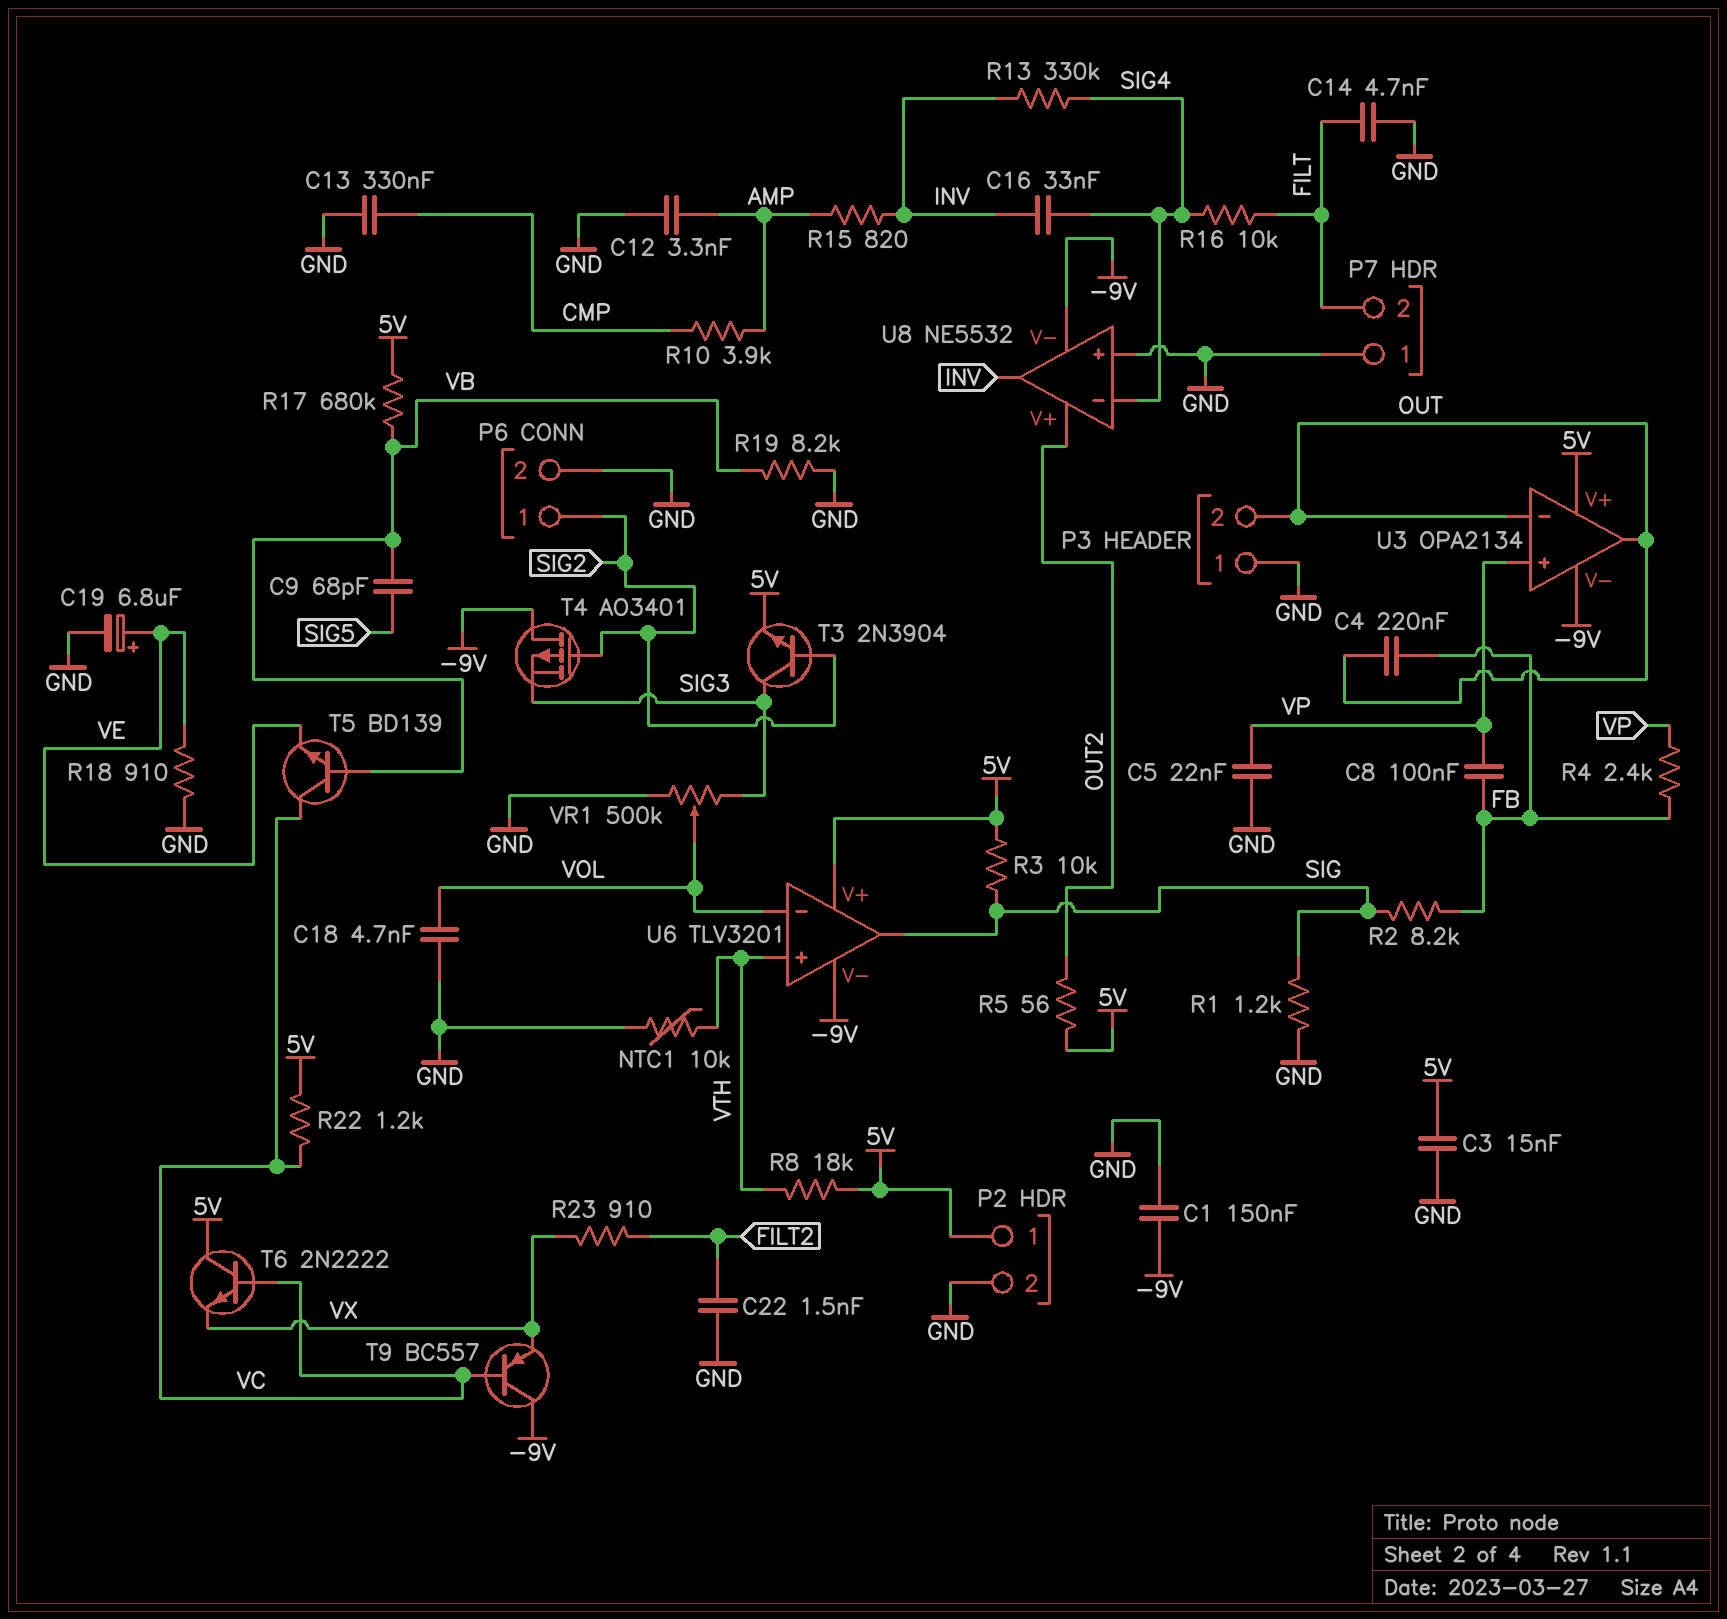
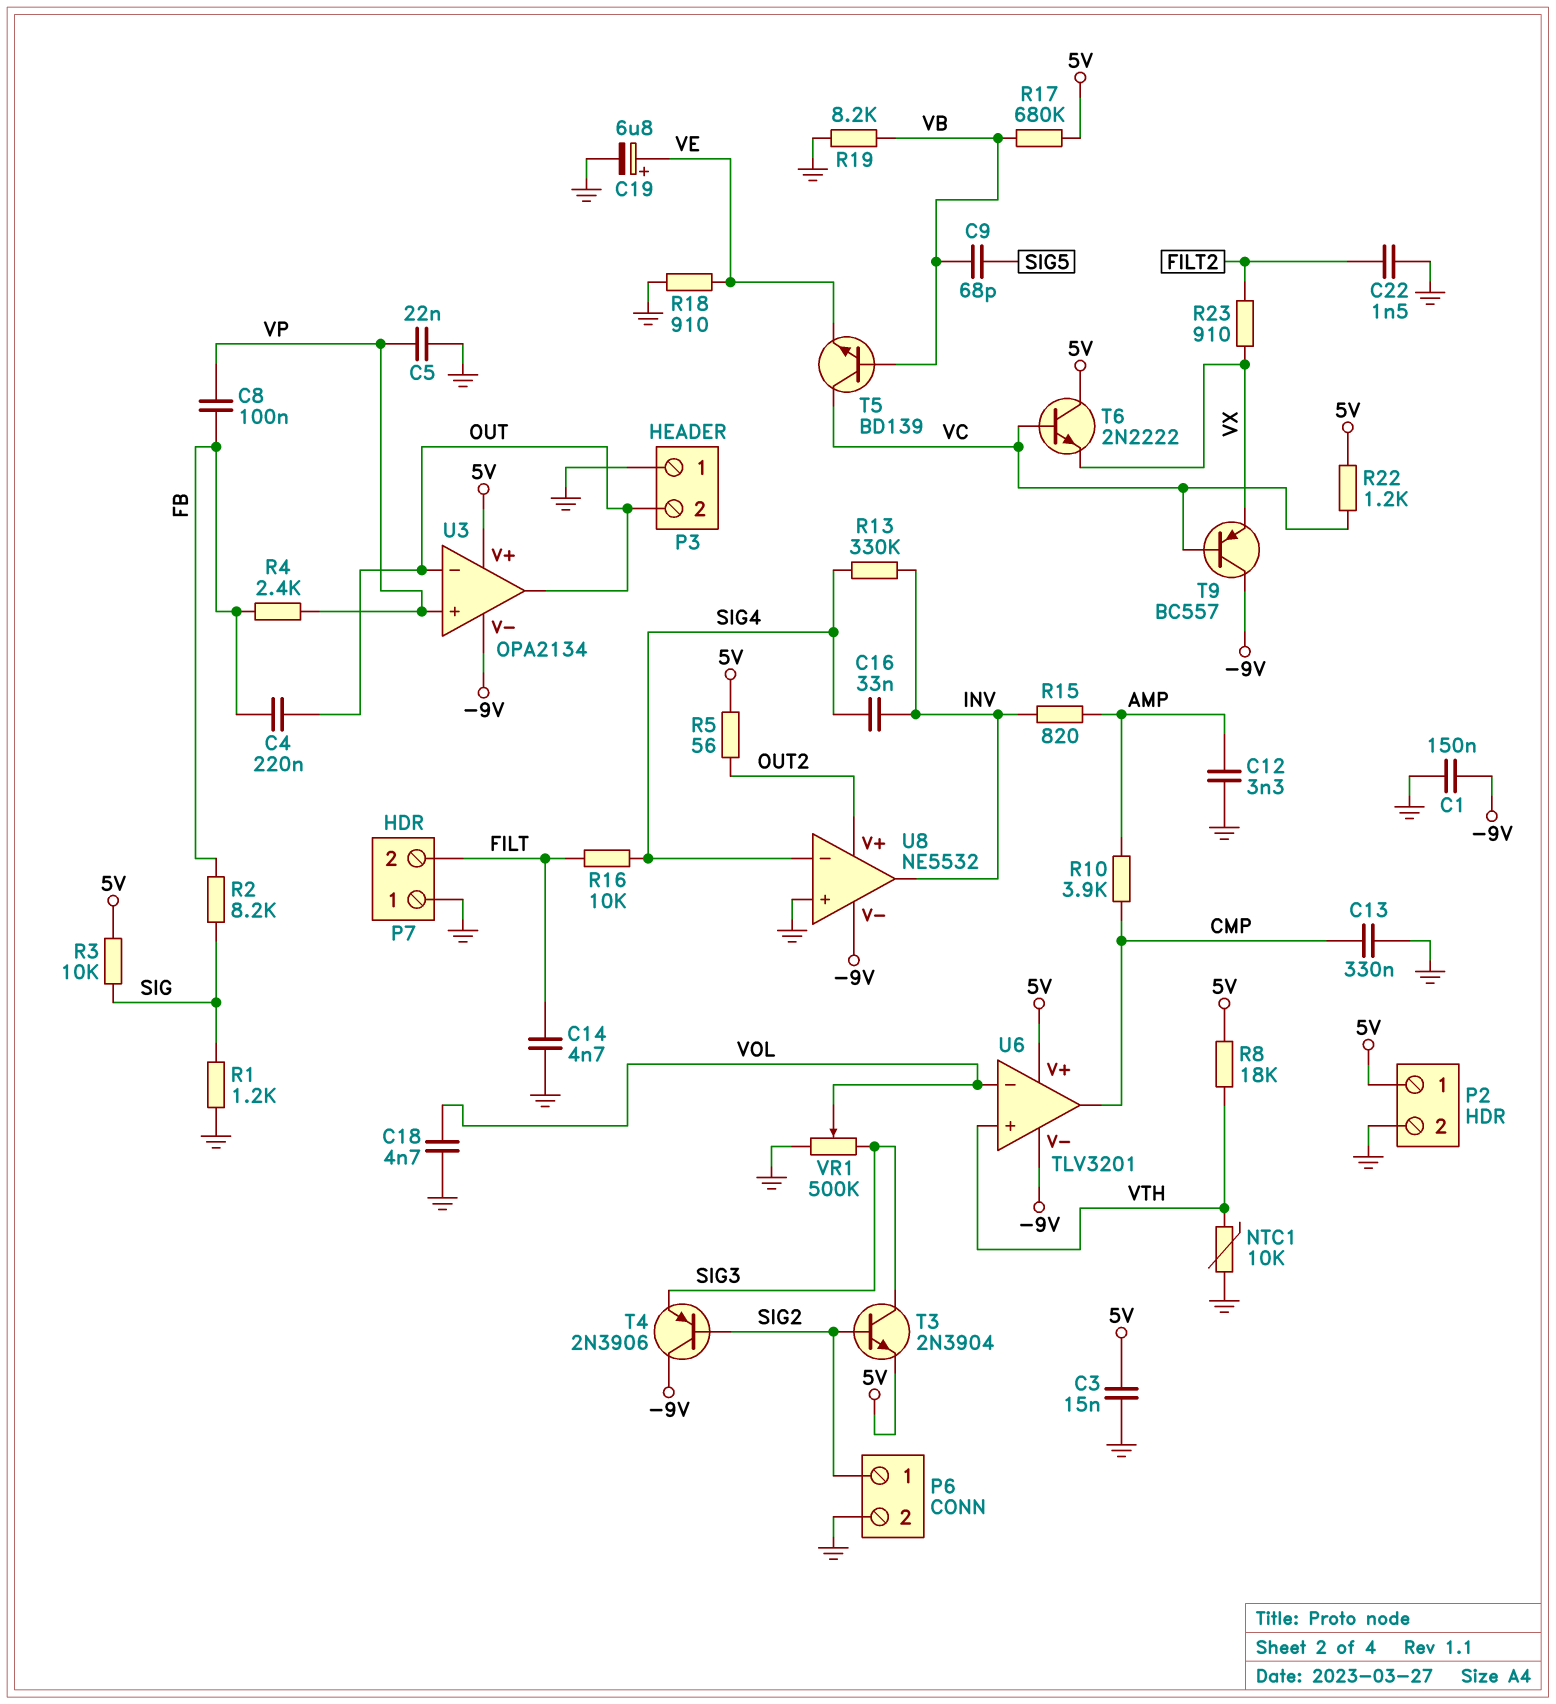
T4: PMOS AO3401 (G SIG2, D -9V, S SIG3) -> PNP 2N3906 (B SIG2, C -9V, E SIG3)
U6 pin out: SIG -> CMP

